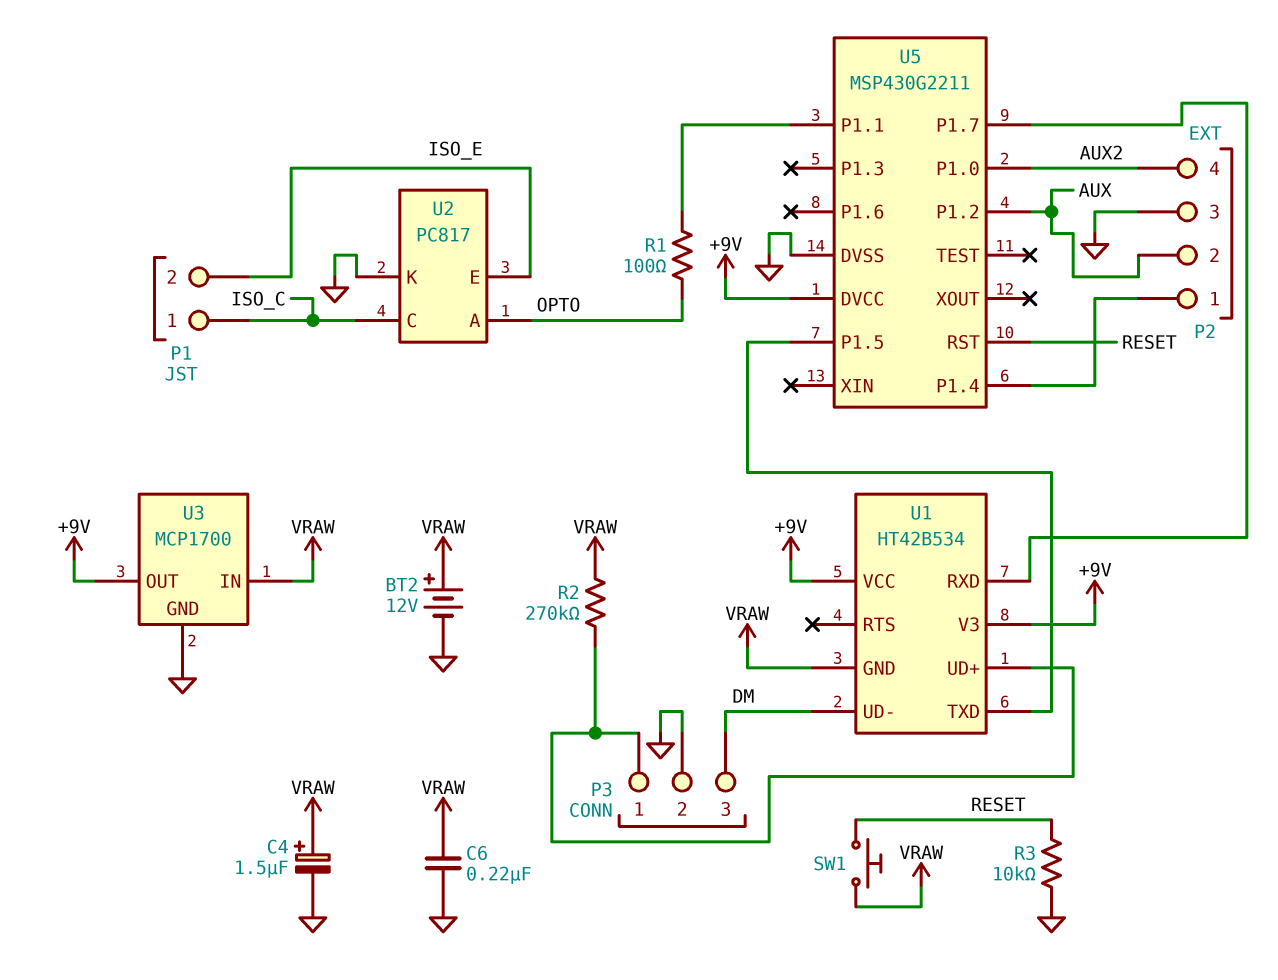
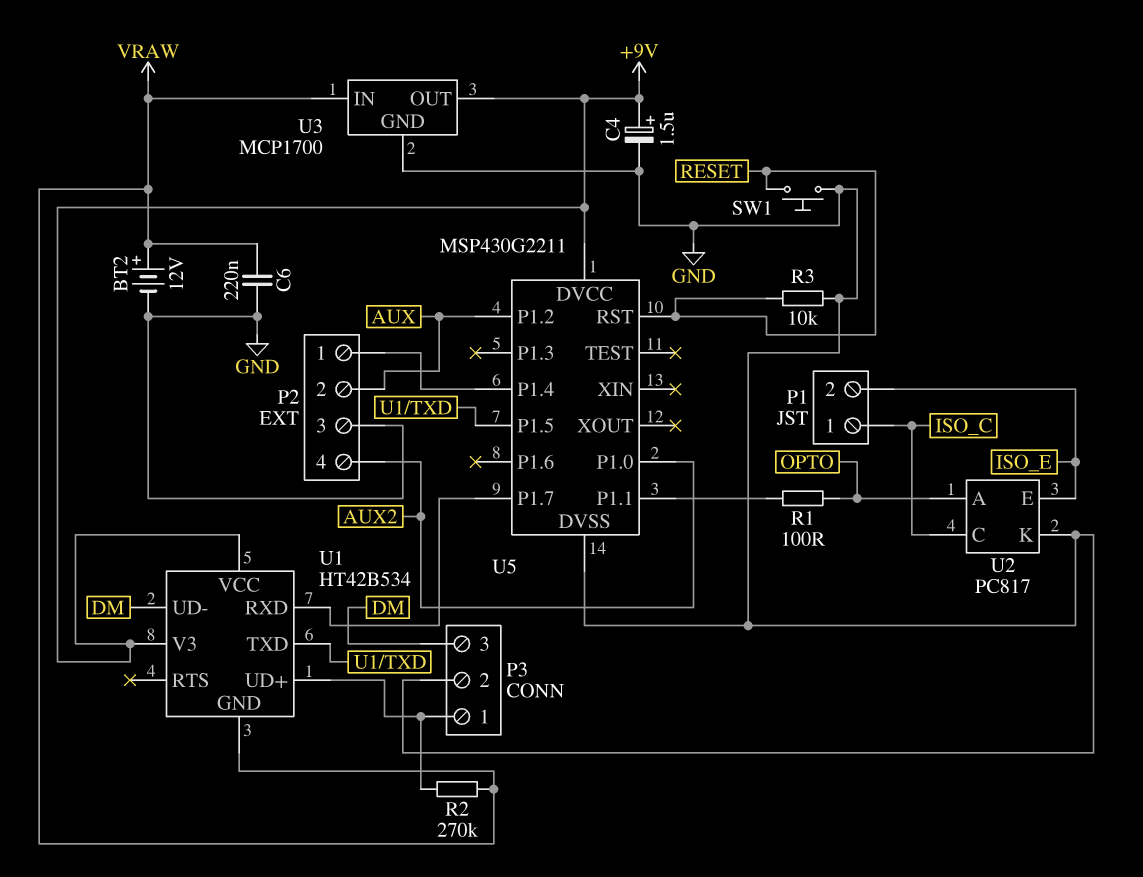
C4: 1.5uF (plus VRAW, minus GND) -> 1.5uF (plus +9V, minus GND)
SW1: button (RESET, VRAW) -> button (GND, RESET)

